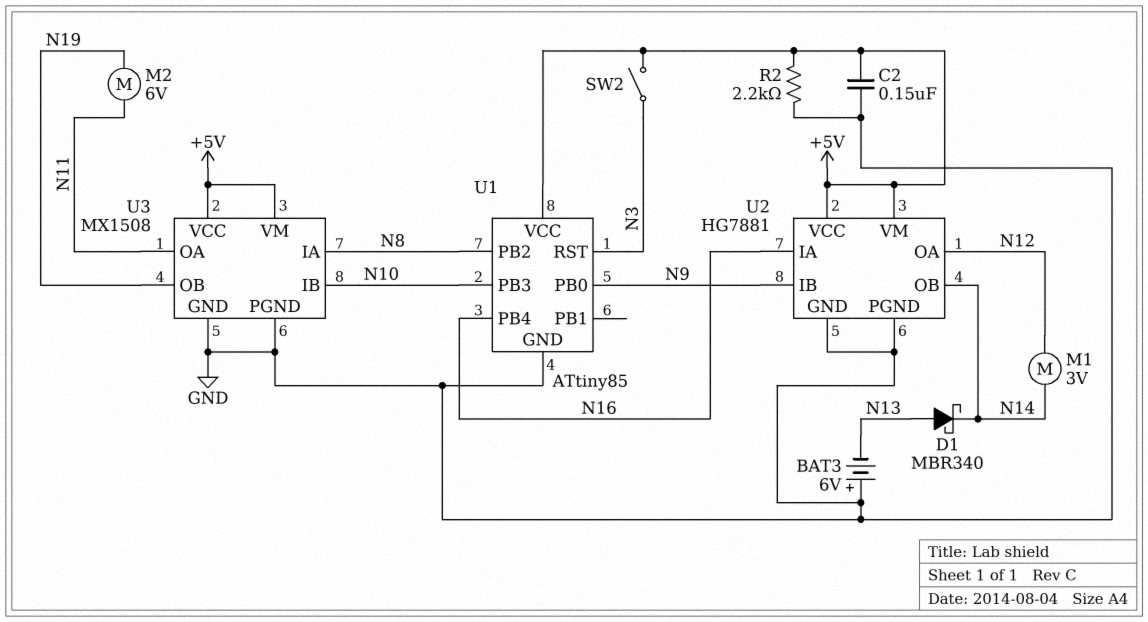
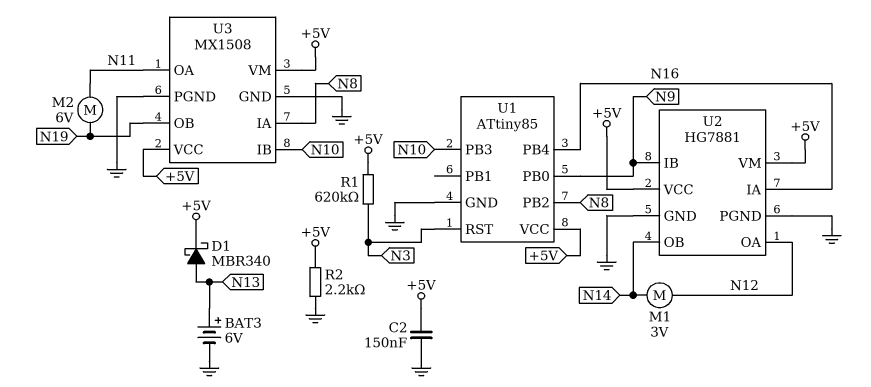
BAT3: 6V (plus GND, minus N13) -> 6V (plus N13, minus GND)
D1: schottky MBR340 (A N13, K N14) -> schottky MBR340 (A N13, K +5V)
R1: none -> 620k (+5V, N3)
SW2: switch (+5V, N3) -> none

